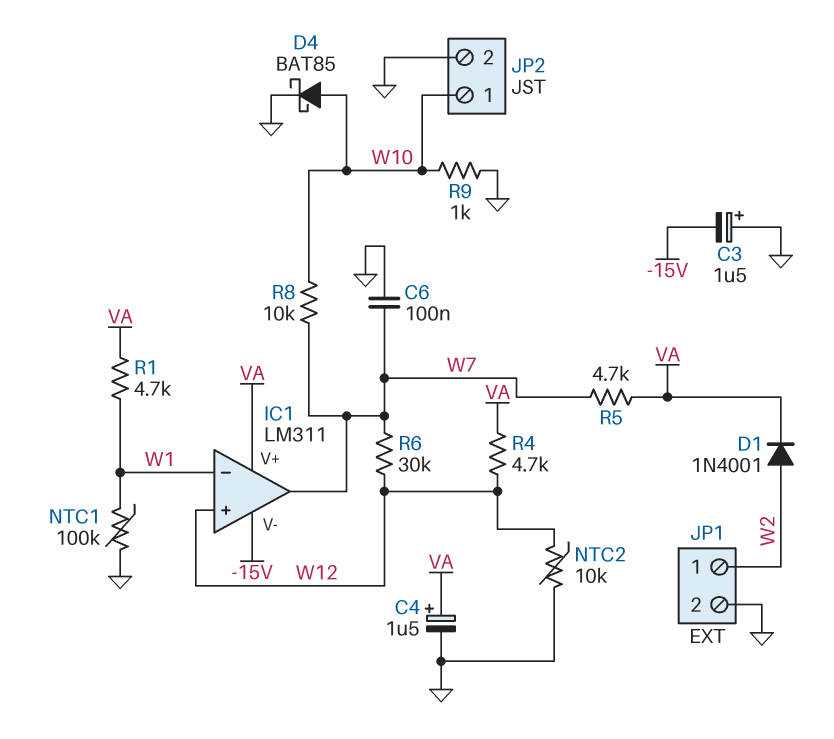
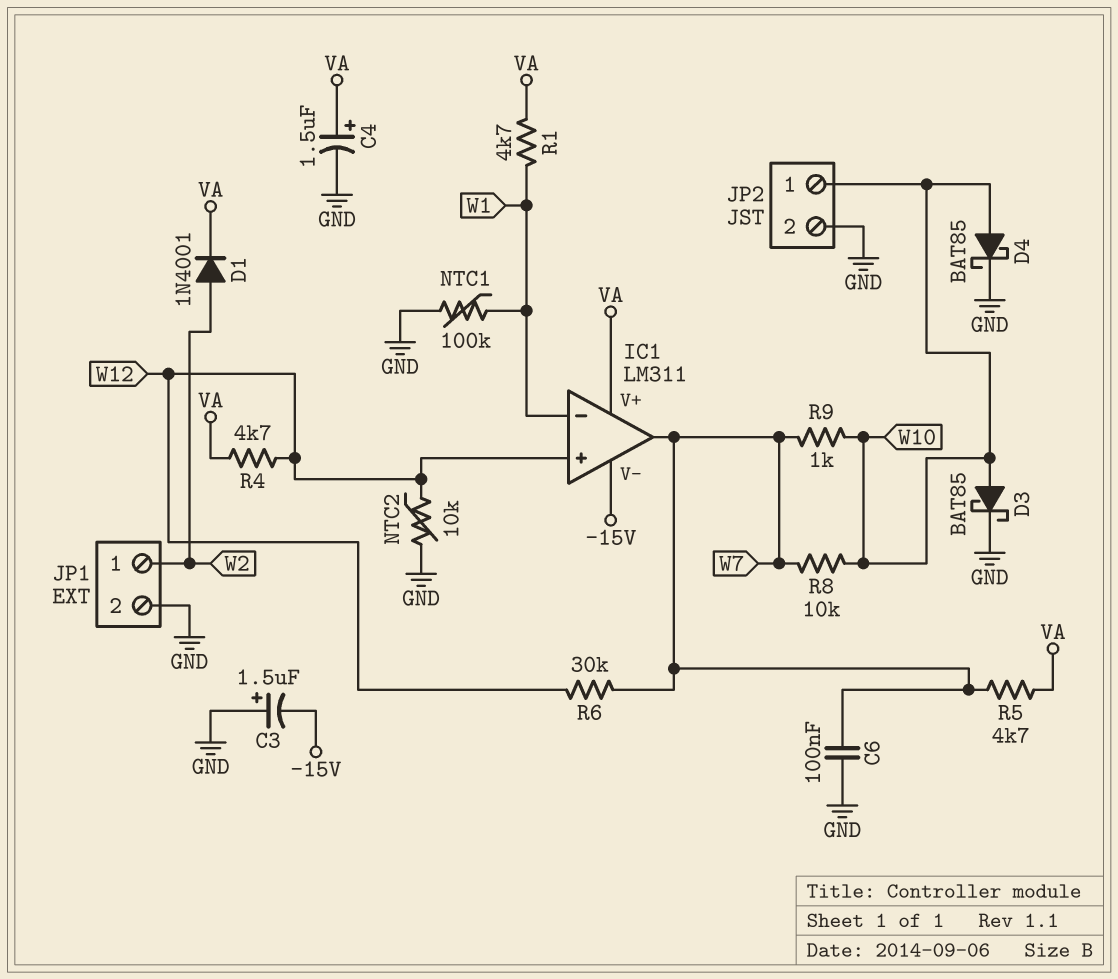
D3: none -> schottky BAT85 (A W10, K GND)
R9: 1k (GND, W10) -> 1k (W7, W10)

